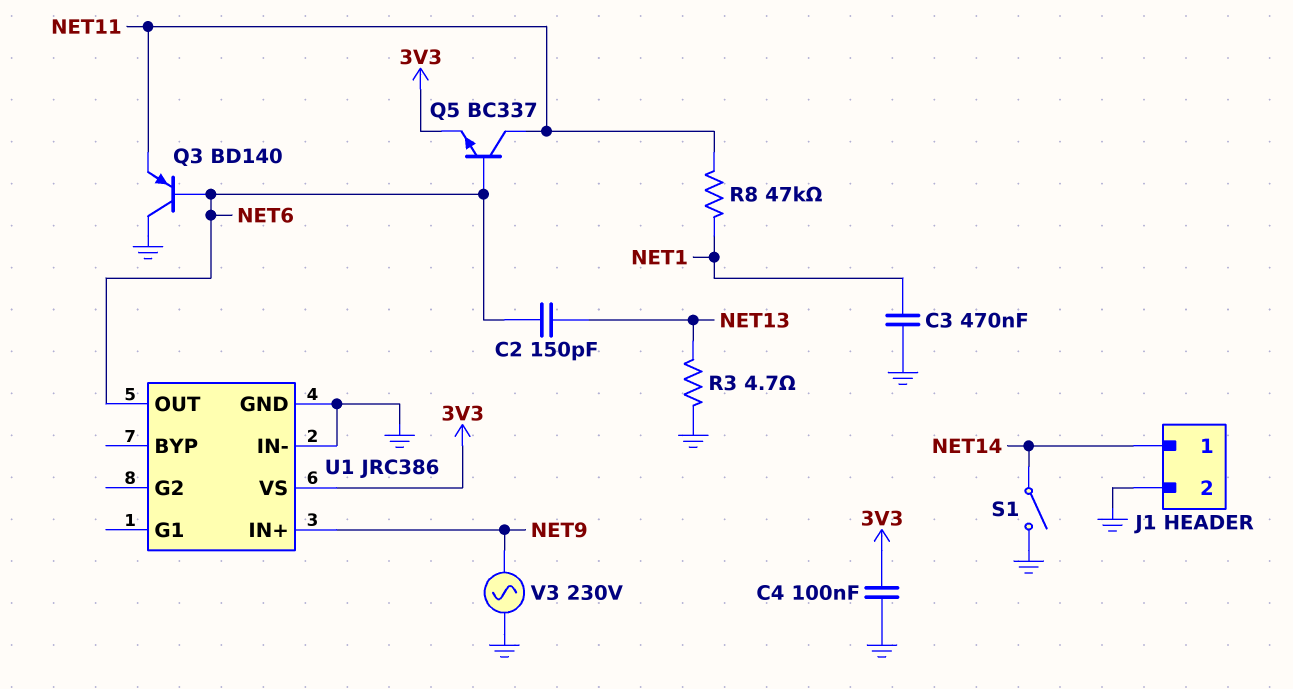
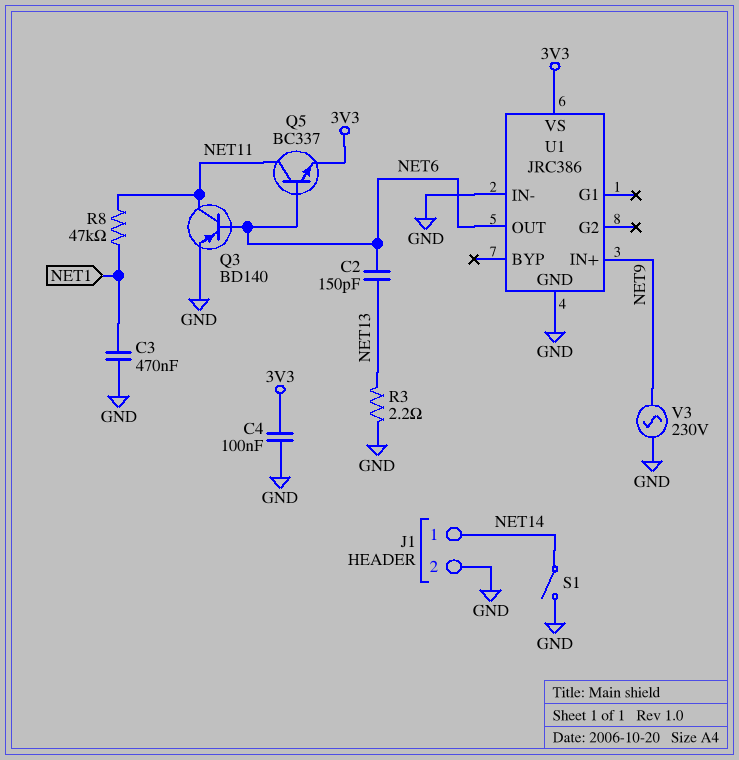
Q3: PNP BD140 (B NET6, C GND, E NET11) -> PNP BD140 (B NET6, C NET11, E GND)
R3: 4.7 (GND, NET13) -> 2.2 (GND, NET13)

